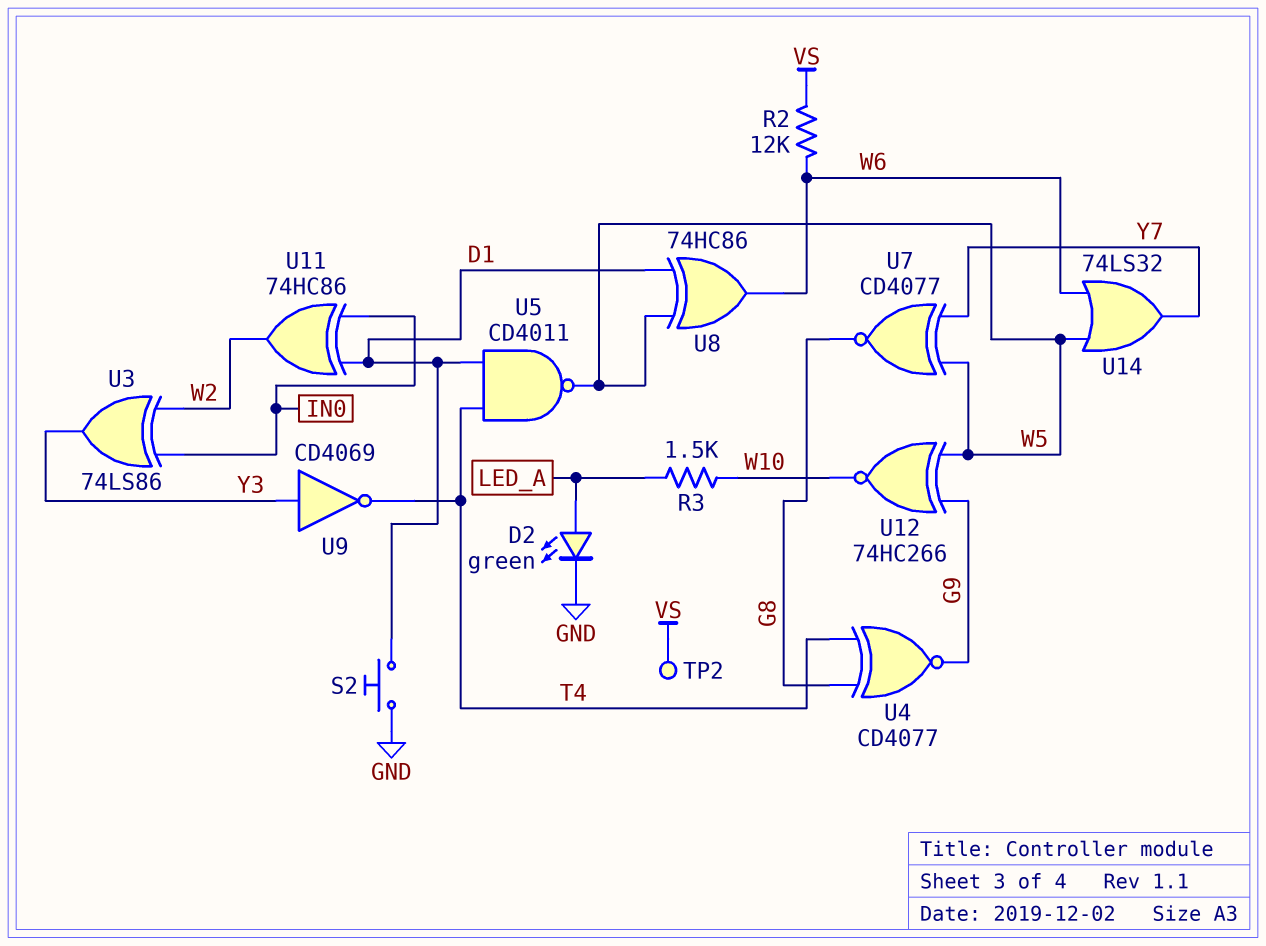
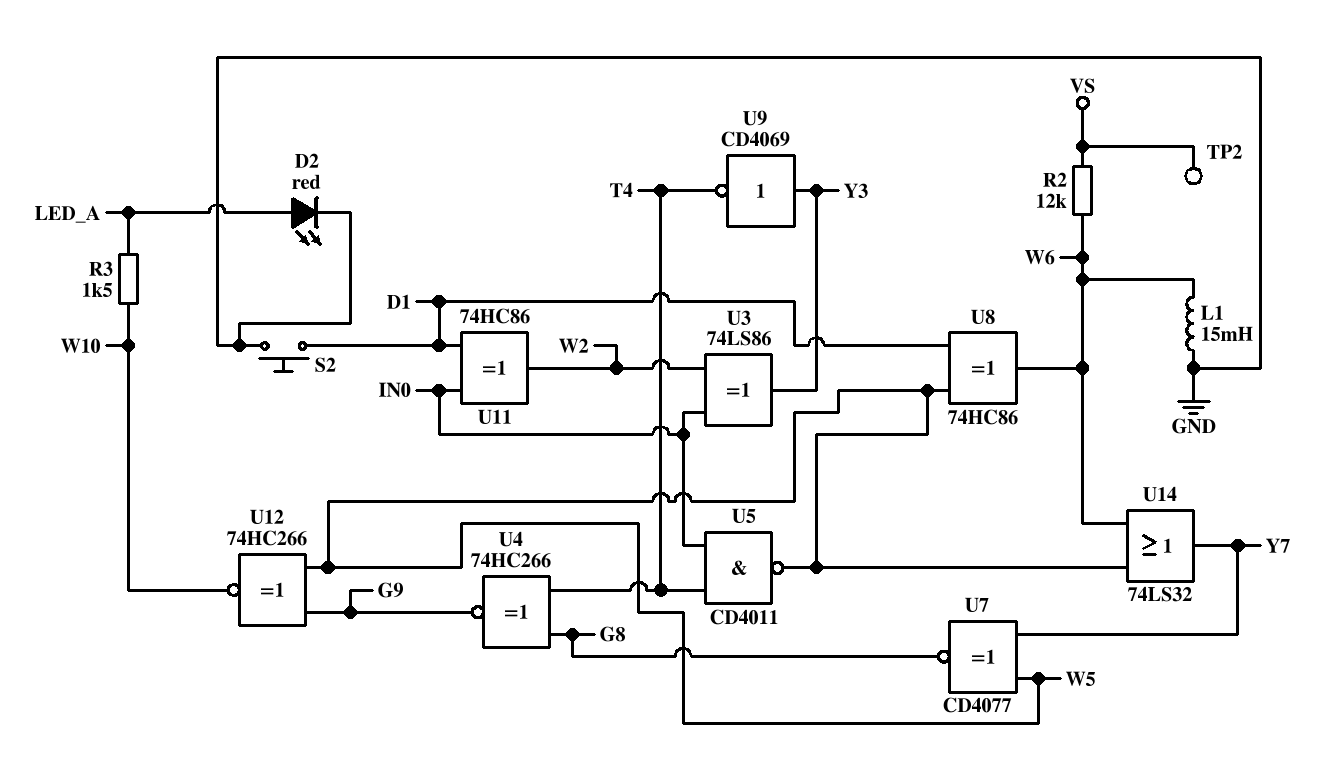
D2: LED green (A LED_A, K GND) -> LED red (A LED_A, K GND)
L1: none -> 15mH (GND, W6)
U4: XNOR CD4077 (in G8, in T4, out G9) -> XNOR 74HC266 (in G8, in T4, out G9)
U5: NAND CD4011 (in D1, in T4, out W5) -> NAND CD4011 (in IN0, in T4, out W5)

